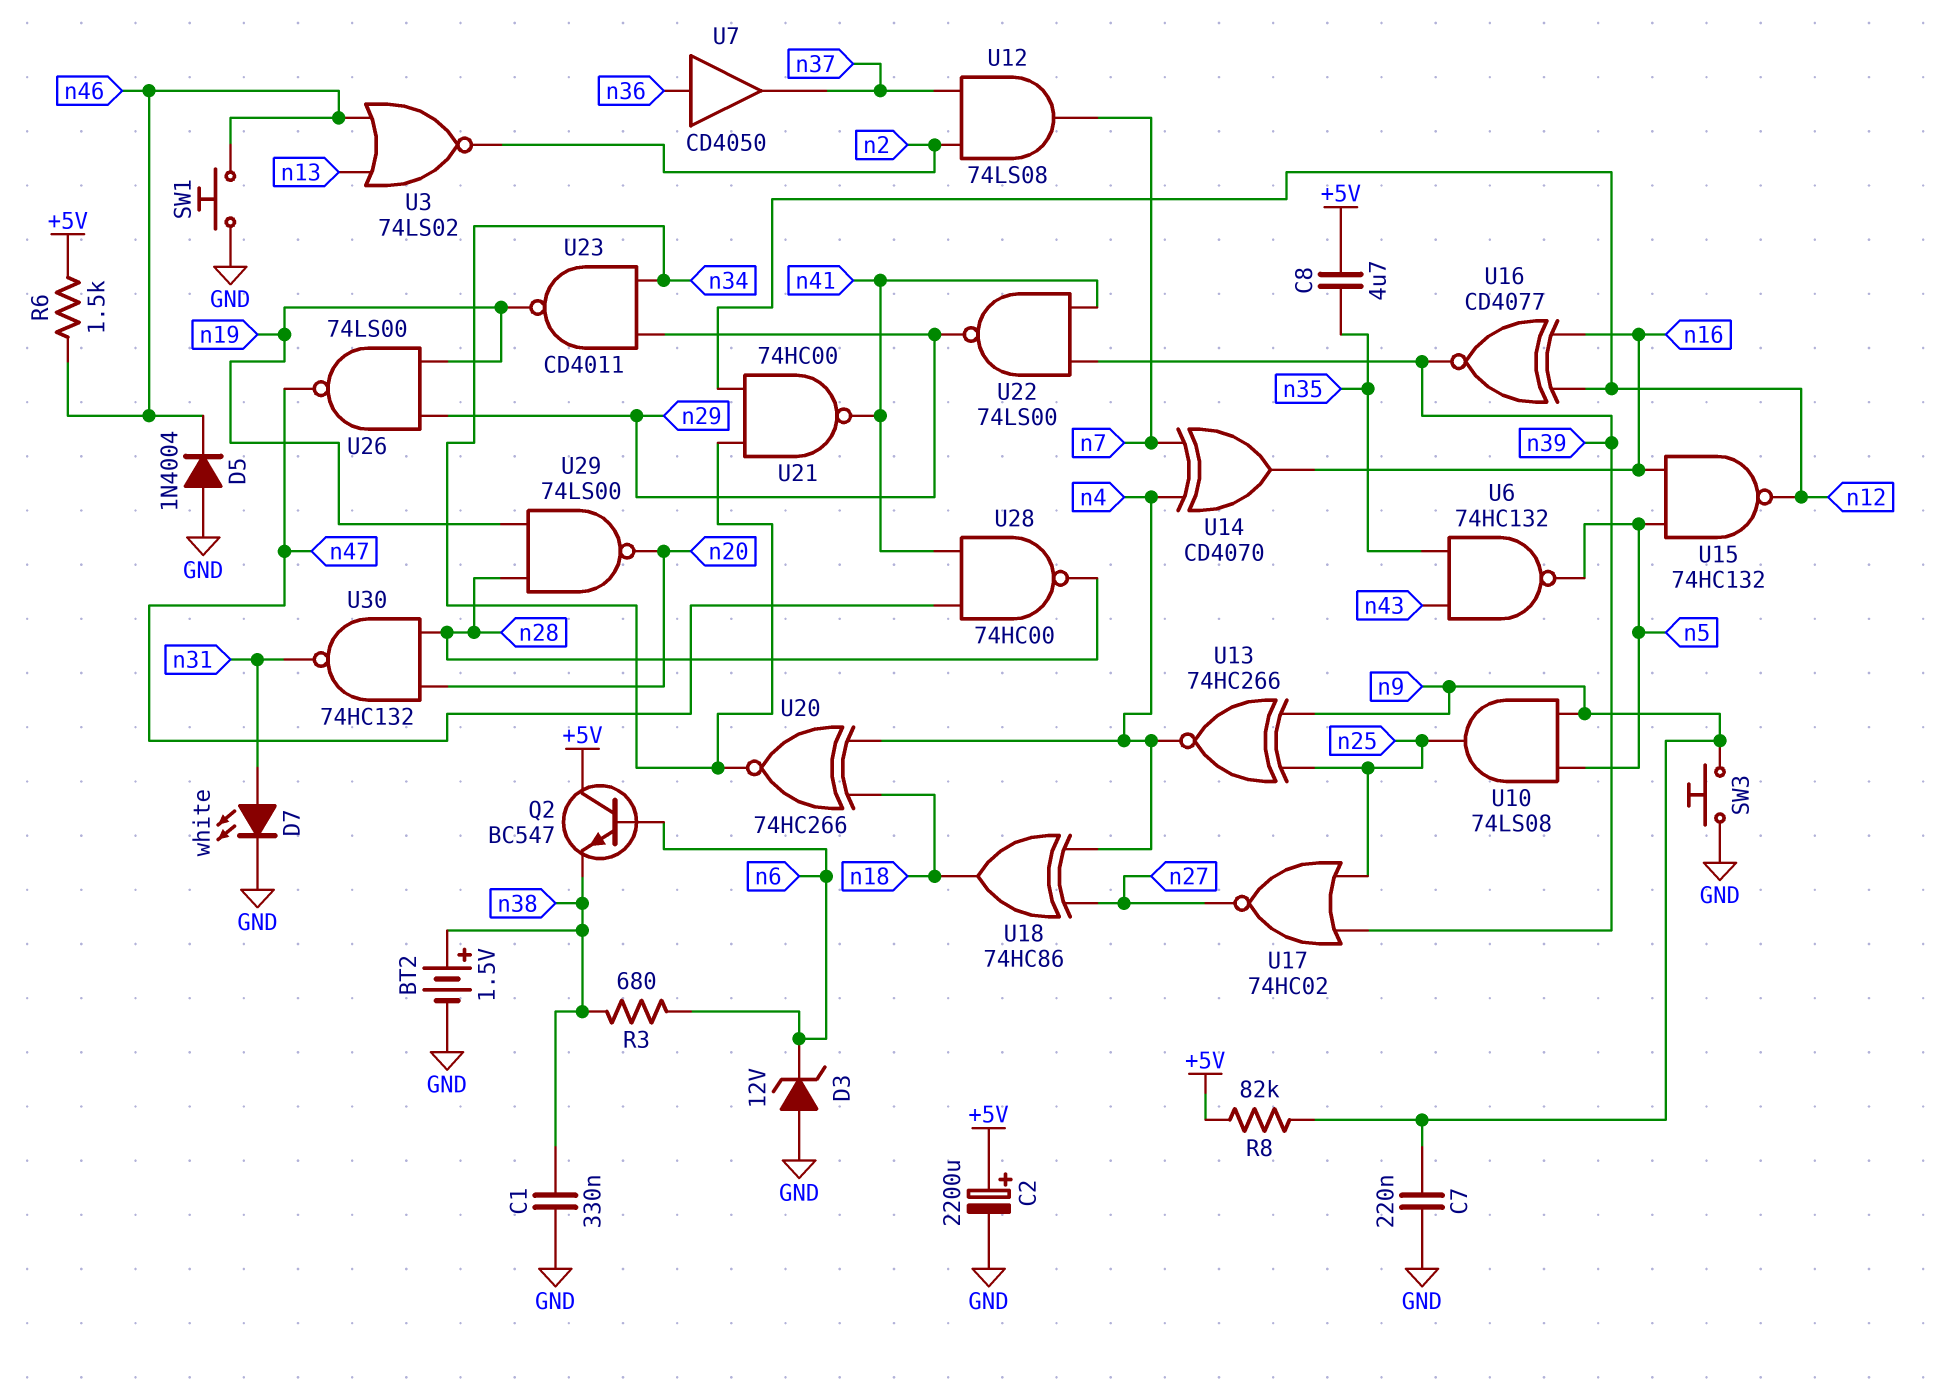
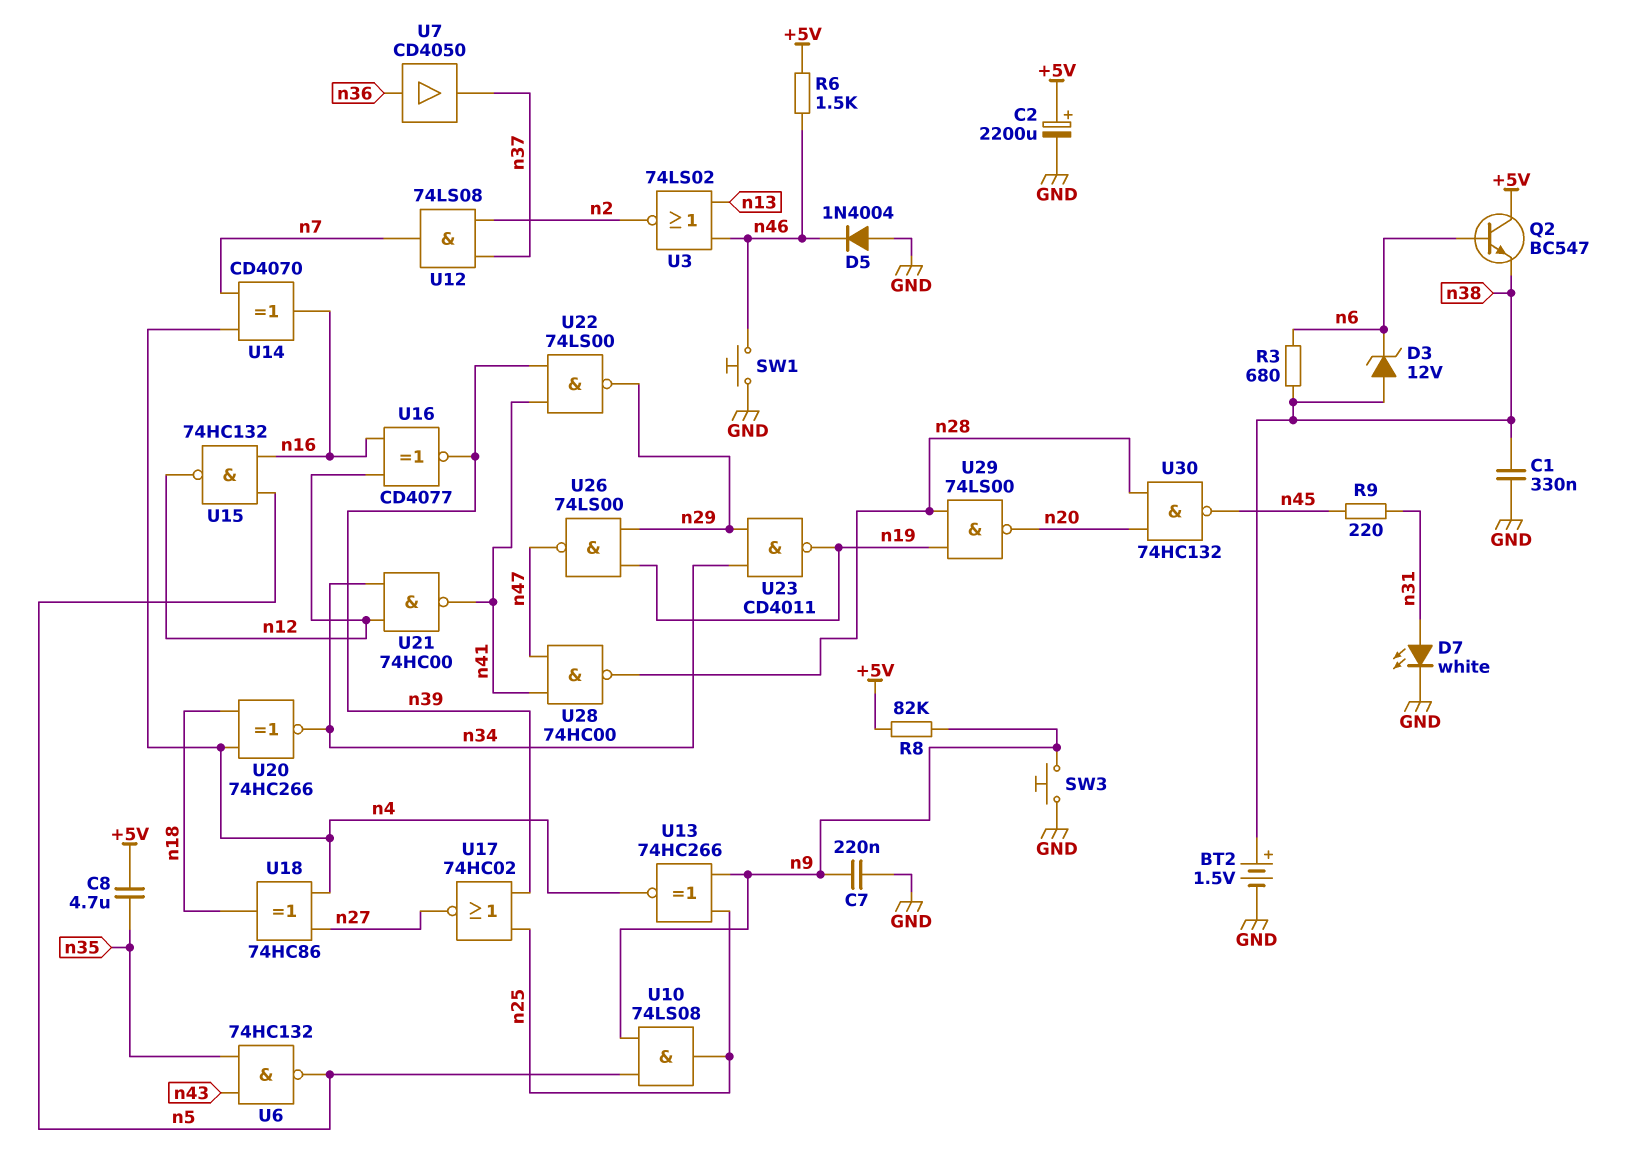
D3: zener 12V (A GND, K n6) -> zener 12V (A n38, K n6)
R9: none -> 220 (n31, n45)
U30: NAND 74HC132 (in n20, in n28, out n31) -> NAND 74HC132 (in n20, in n28, out n45)

